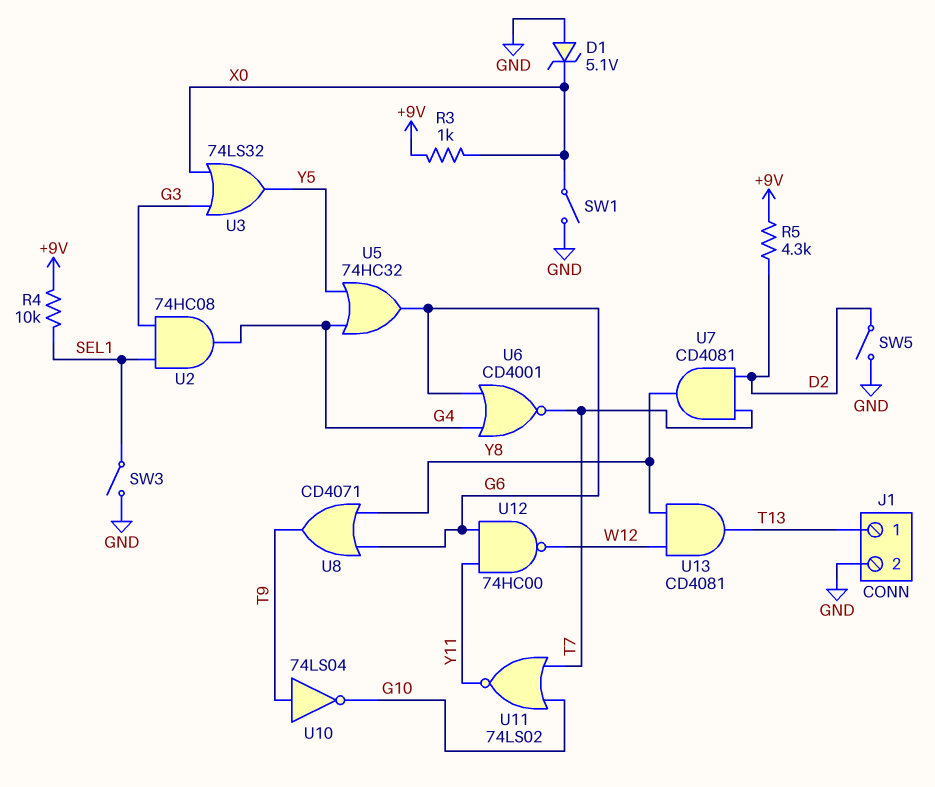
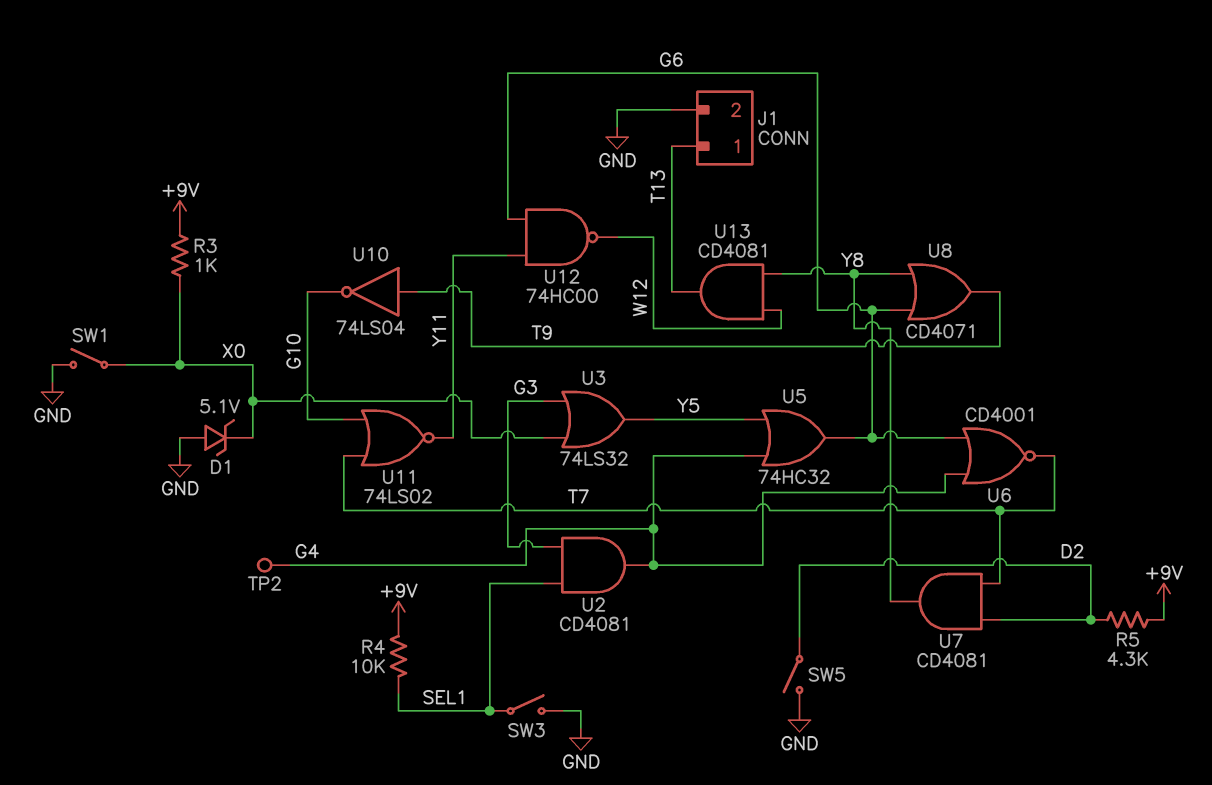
TP2: none -> test point (G4)
U2: AND 74HC08 (in G3, in SEL1, out G4) -> AND CD4081 (in G3, in SEL1, out G4)

